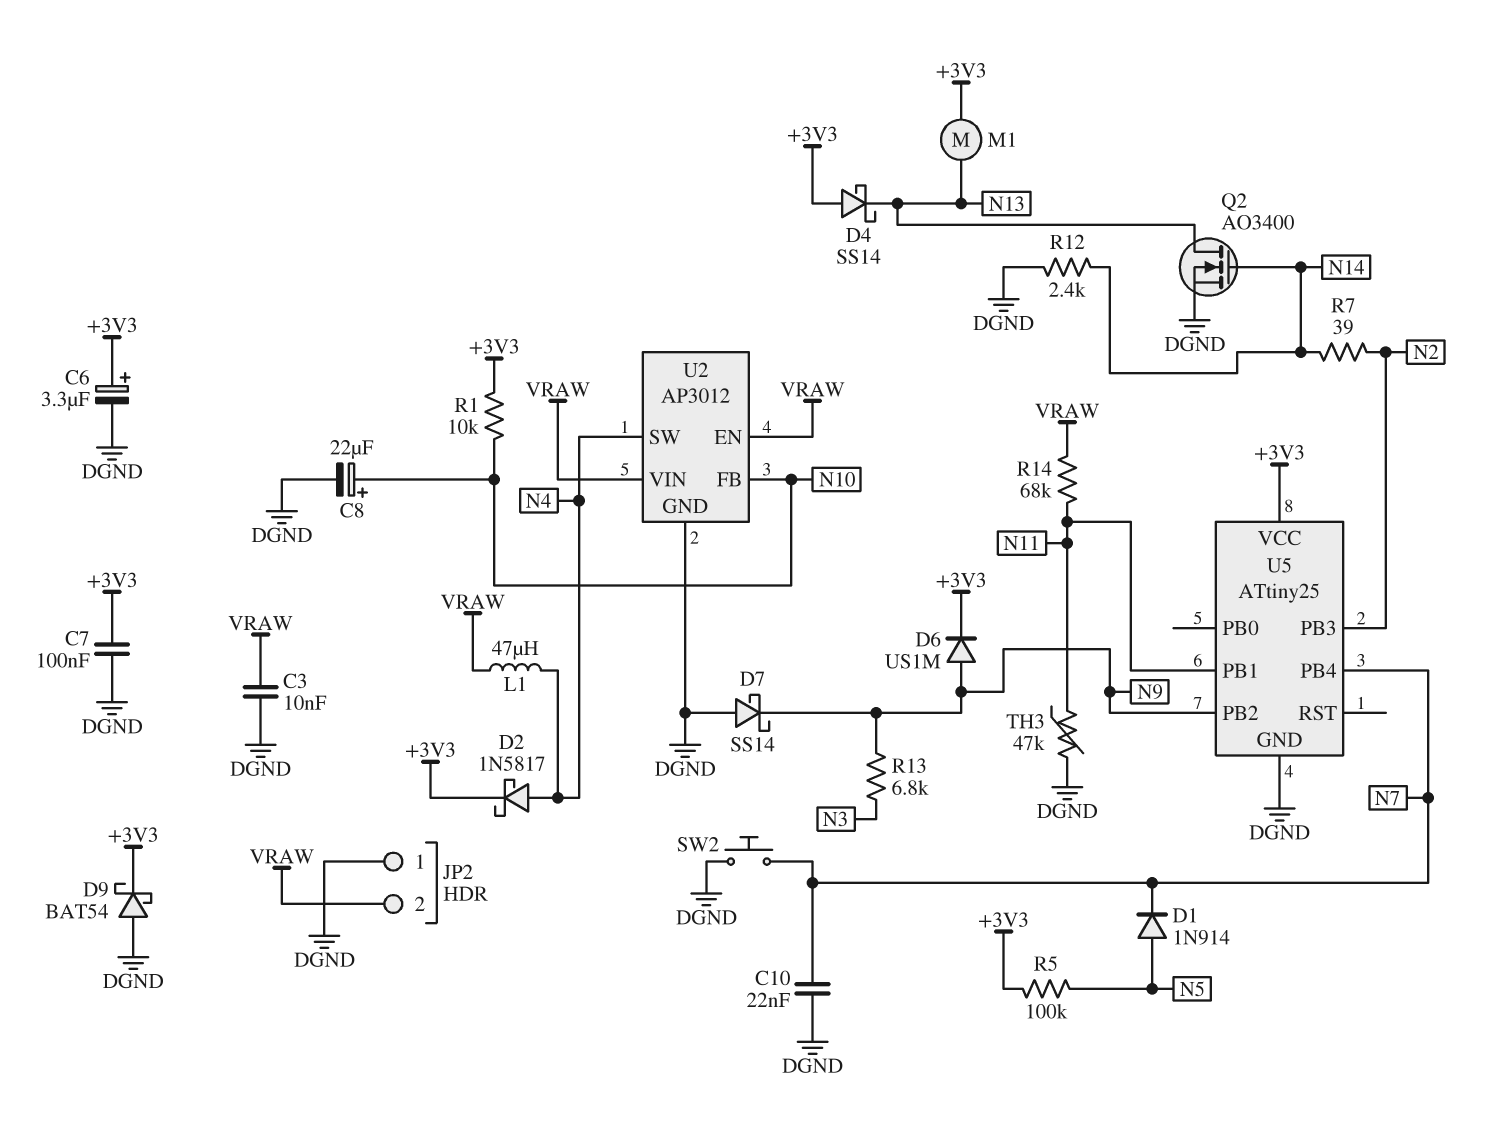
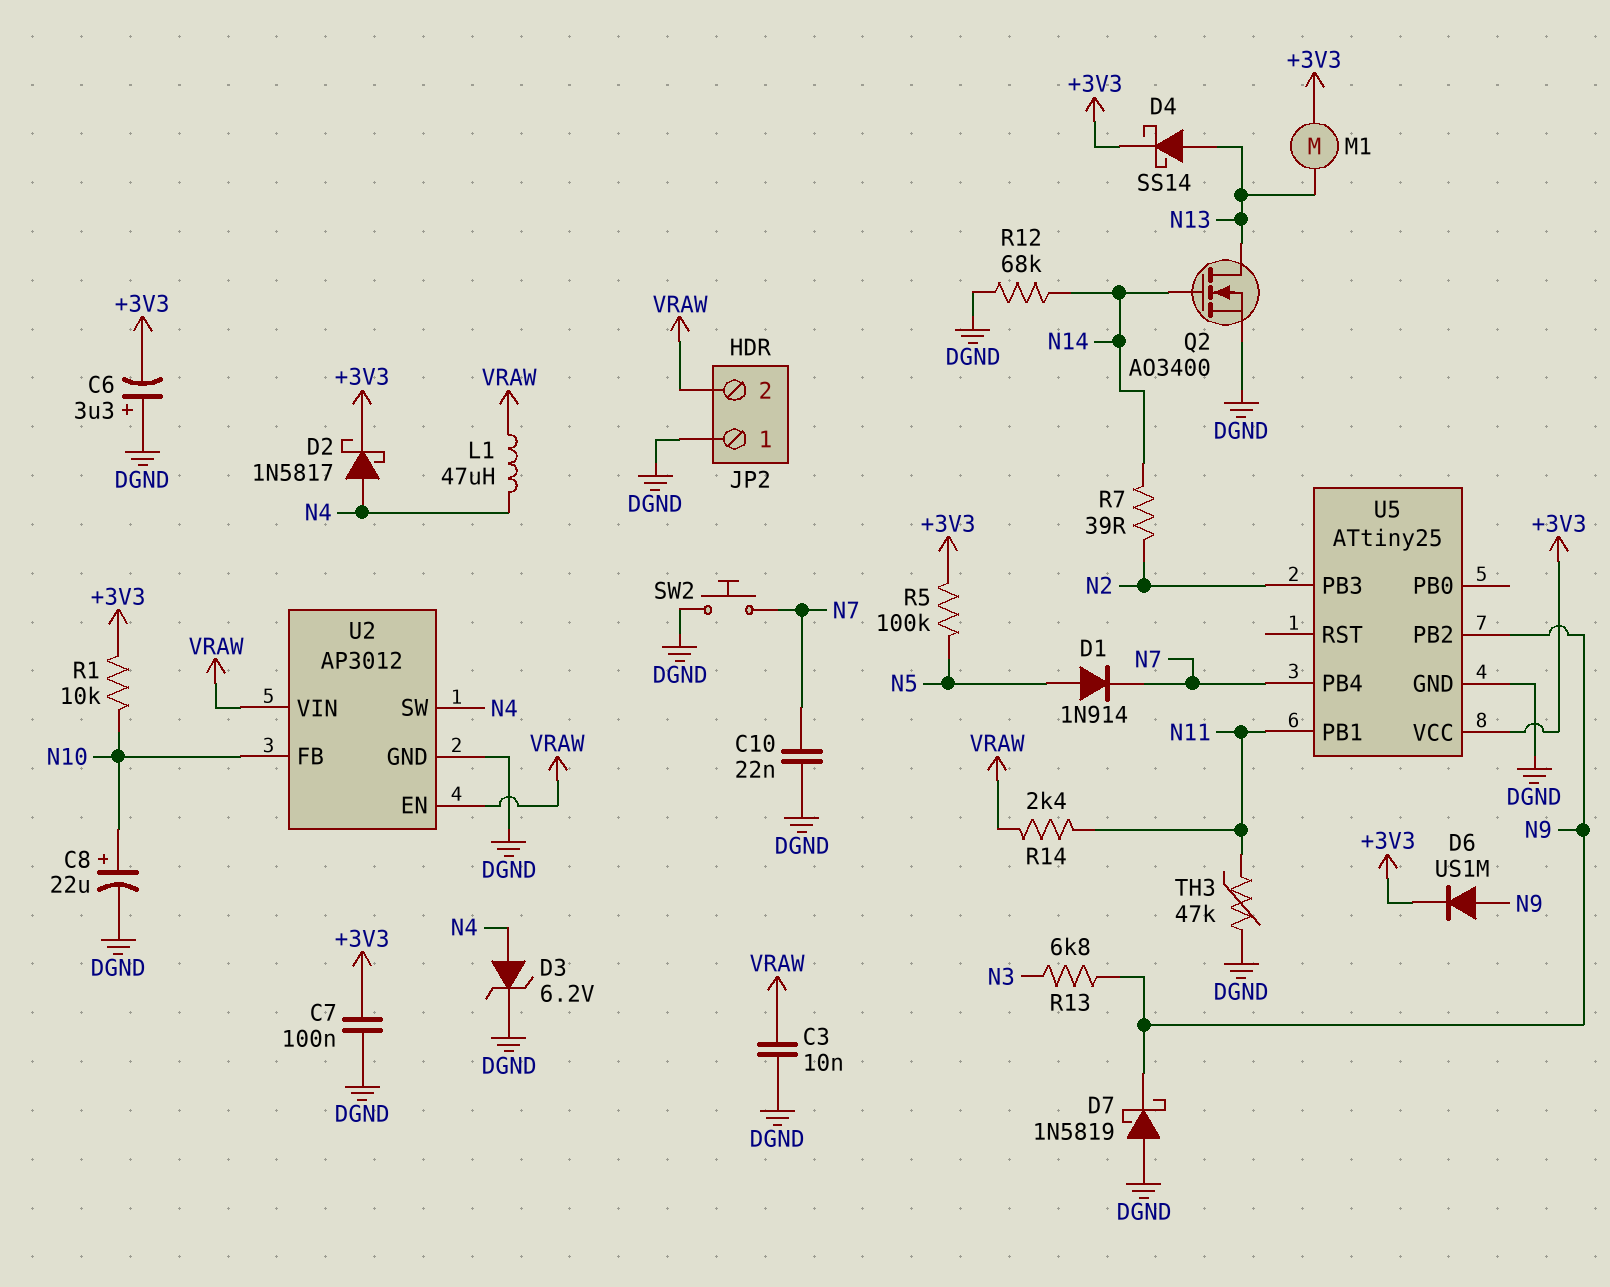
C6: 3.3uF (plus +3V3, minus DGND) -> 3.3uF (plus DGND, minus +3V3)
D3: none -> zener 6.2V (A N4, K DGND)
D4: schottky SS14 (A +3V3, K N13) -> schottky SS14 (A N13, K +3V3)
D7: schottky SS14 (A DGND, K N9) -> schottky 1N5819 (A DGND, K N9)
D9: schottky BAT54 (A DGND, K +3V3) -> none
R12: 2.4k (DGND, N14) -> 68k (DGND, N14)
R14: 68k (N11, VRAW) -> 2.4k (N11, VRAW)

